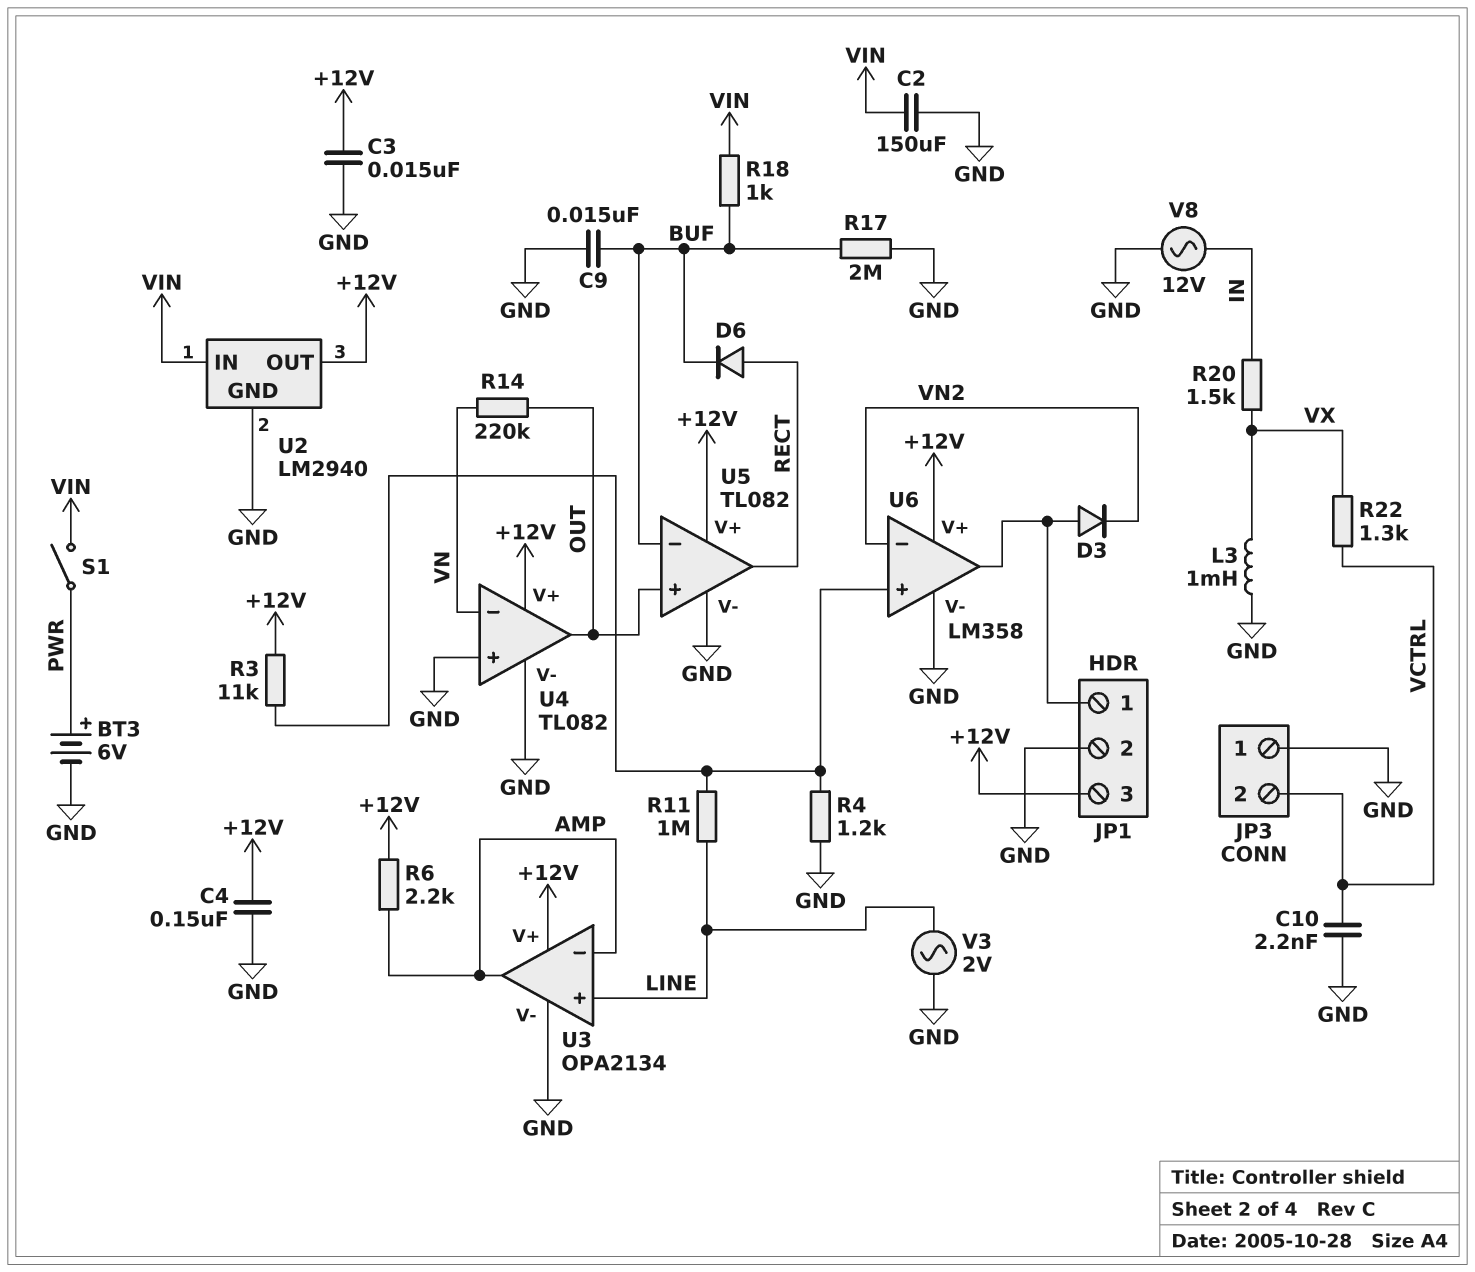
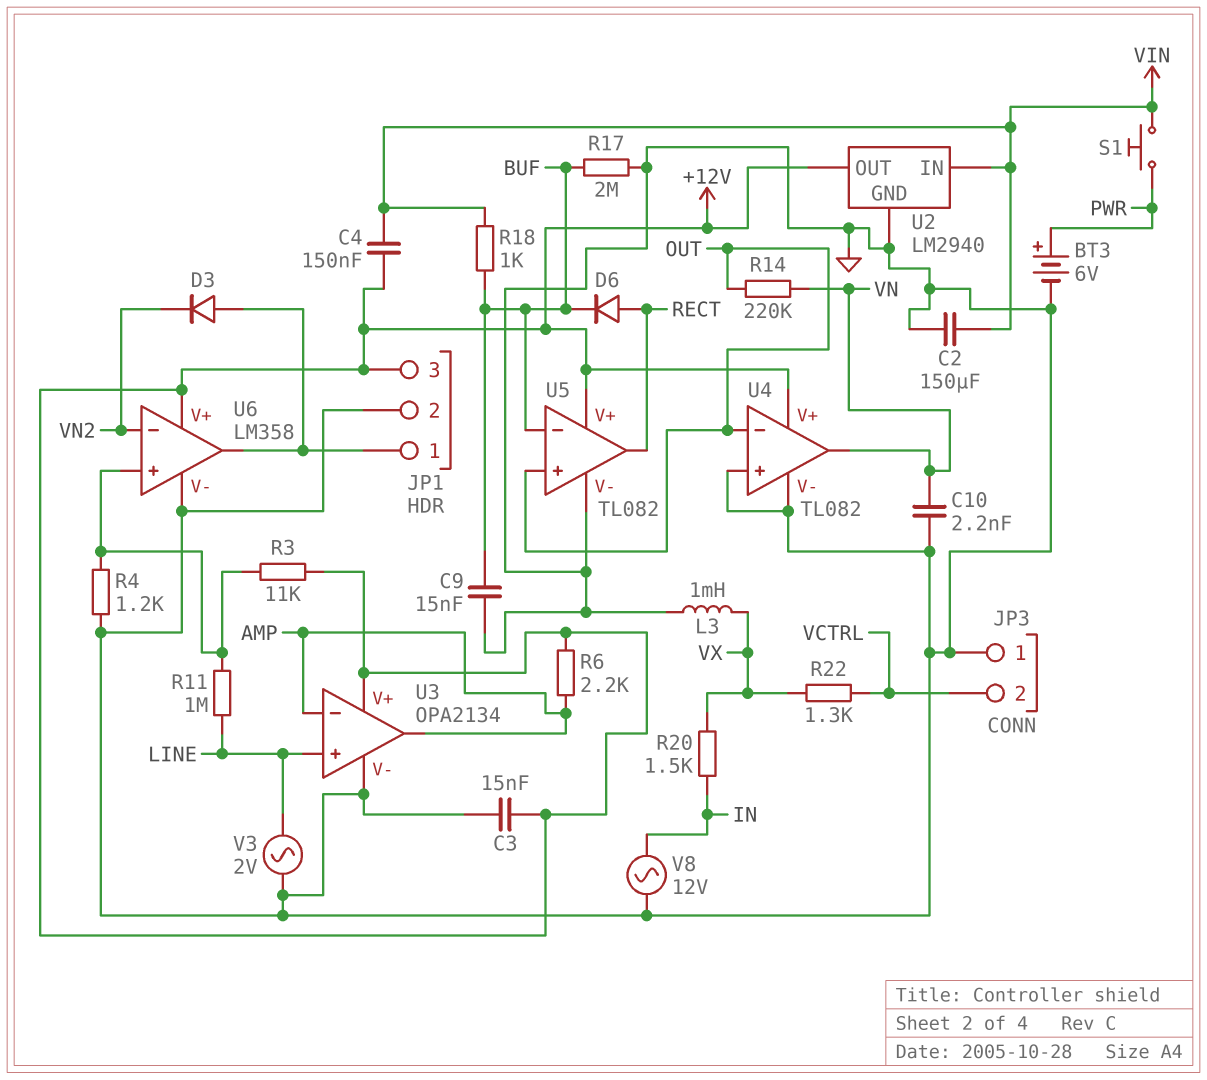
C4: 150nF (+12V, GND) -> 150nF (+12V, VIN)
C10: 2.2nF (GND, VCTRL) -> 2.2nF (GND, VN)
S1: switch (PWR, VIN) -> button (PWR, VIN)
U4 pin in-: VN -> OUT
U4 pin out: OUT -> VN

